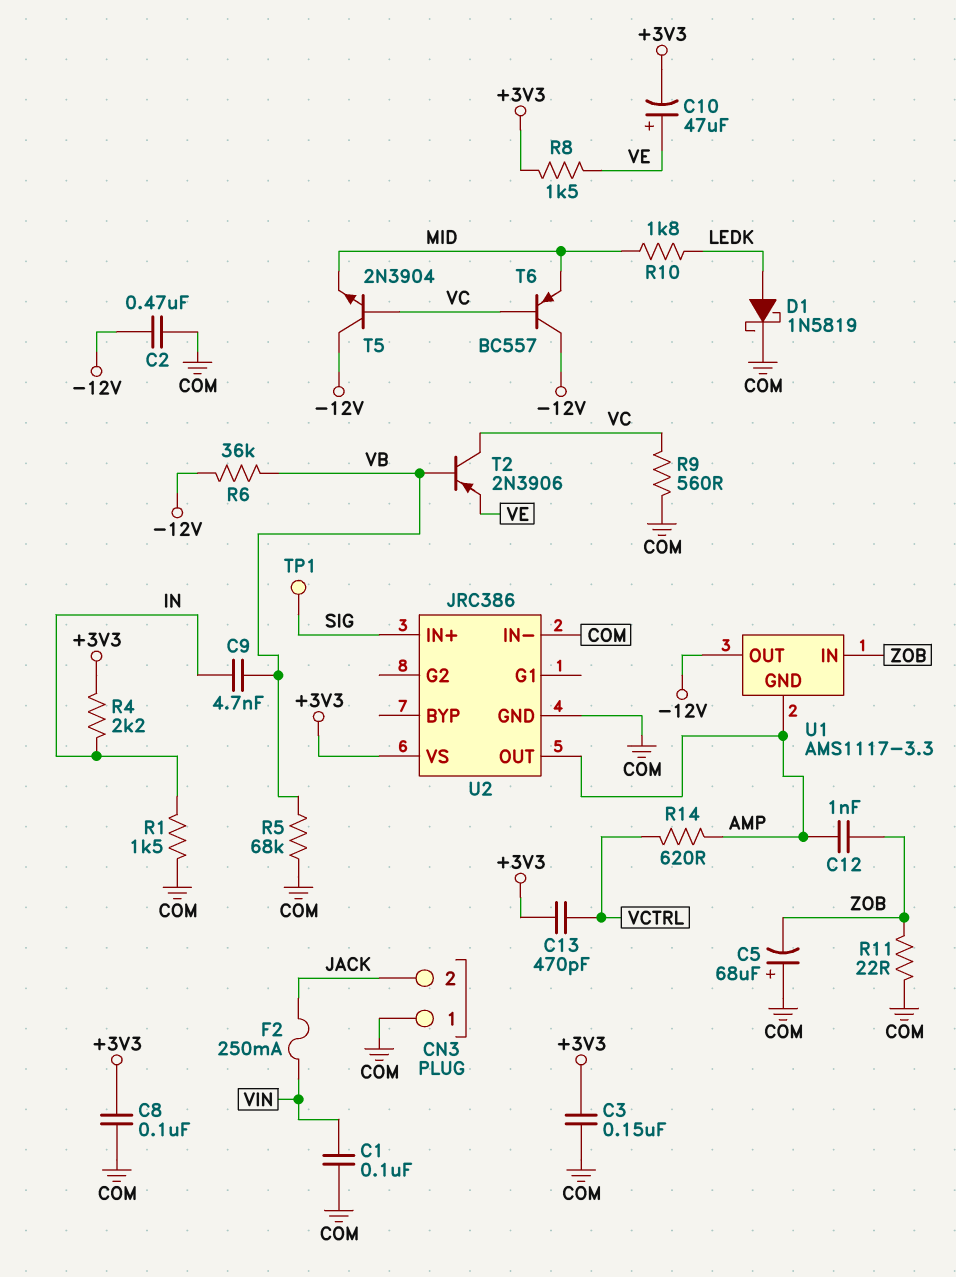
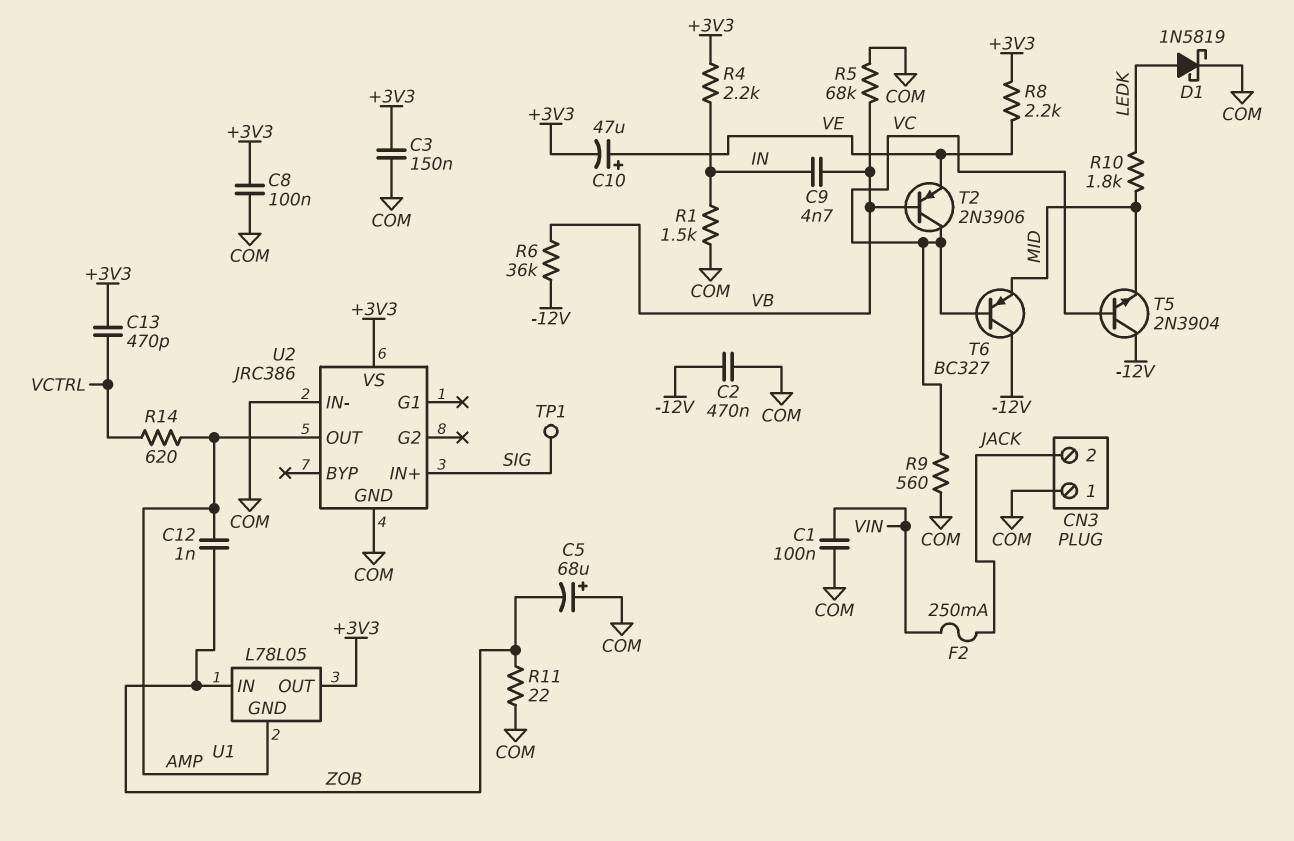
R8: 1.5k (+3V3, VE) -> 2.2k (+3V3, VE)
T6: PNP BC557 (B VC, C -12V, E MID) -> PNP BC327 (B VC, C -12V, E MID)
U1: AMS1117-3.3 -> L78L05
U1 pin OUT: -12V -> +3V3

